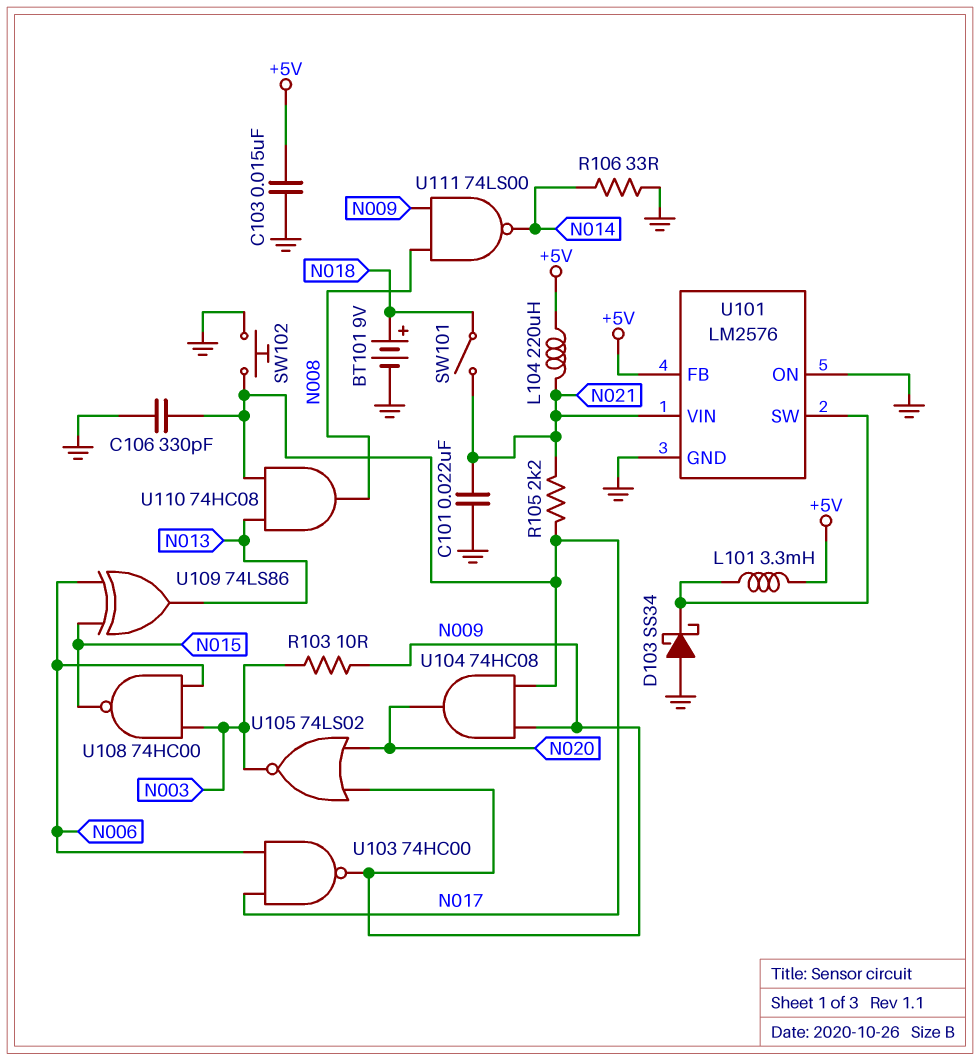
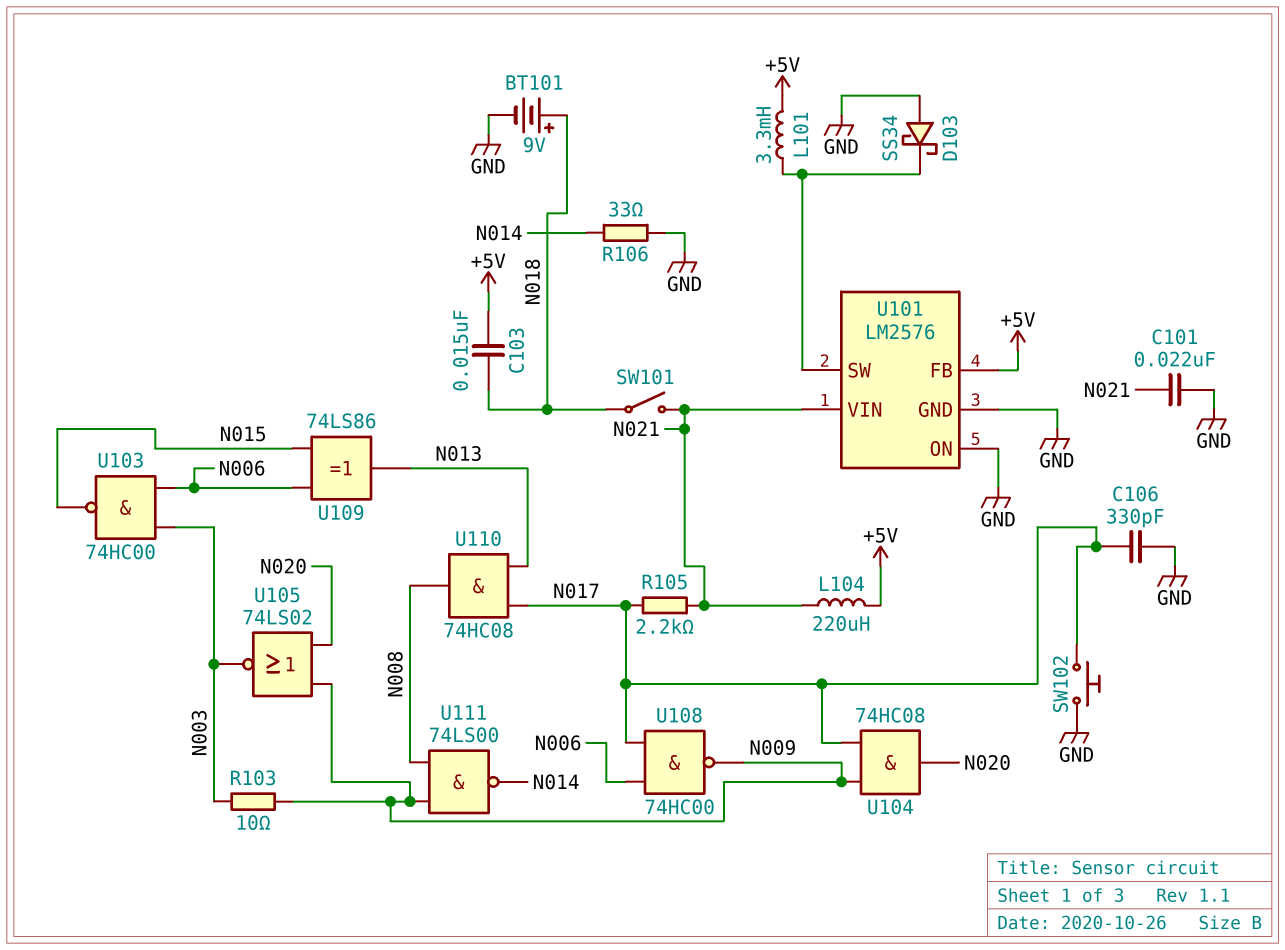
C103: 15nF (+5V, GND) -> 15nF (+5V, N018)
U103: NAND 74HC00 (in N006, in N017, out N009) -> NAND 74HC00 (in N003, in N006, out N015)
U108: NAND 74HC00 (in N003, in N006, out N015) -> NAND 74HC00 (in N006, in N017, out N009)

